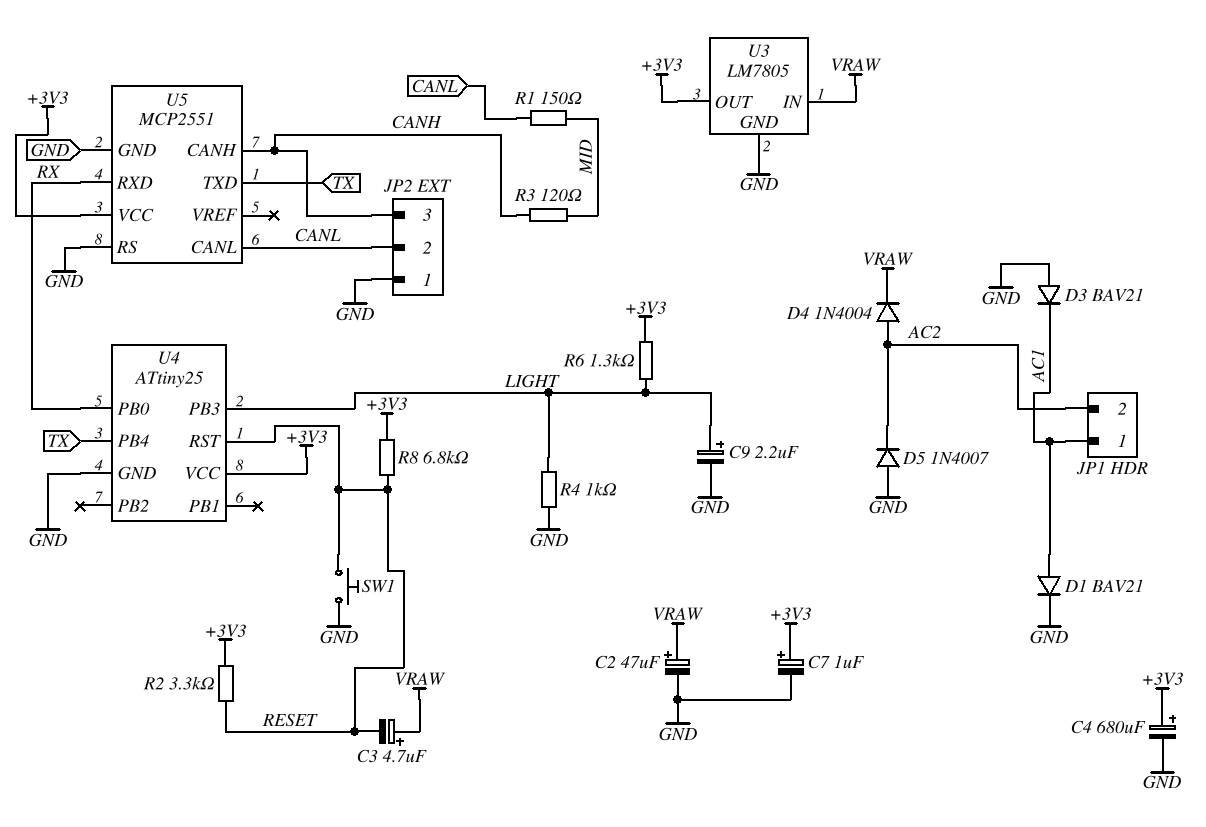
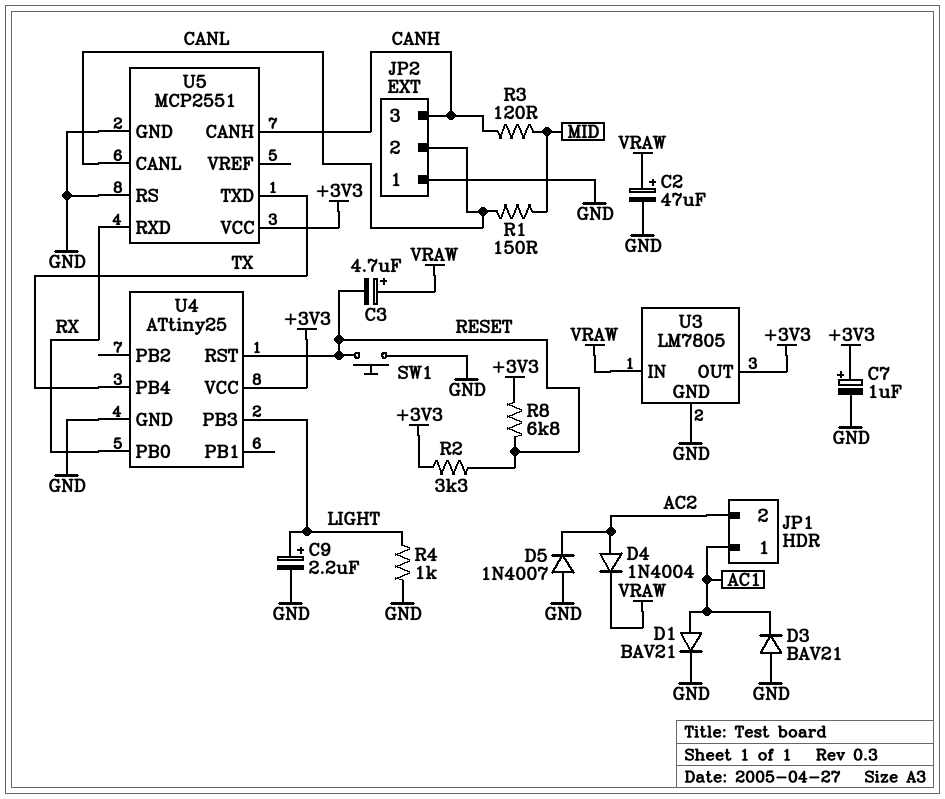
C4: 680uF (plus +3V3, minus GND) -> none
R6: 1.3k (+3V3, LIGHT) -> none

